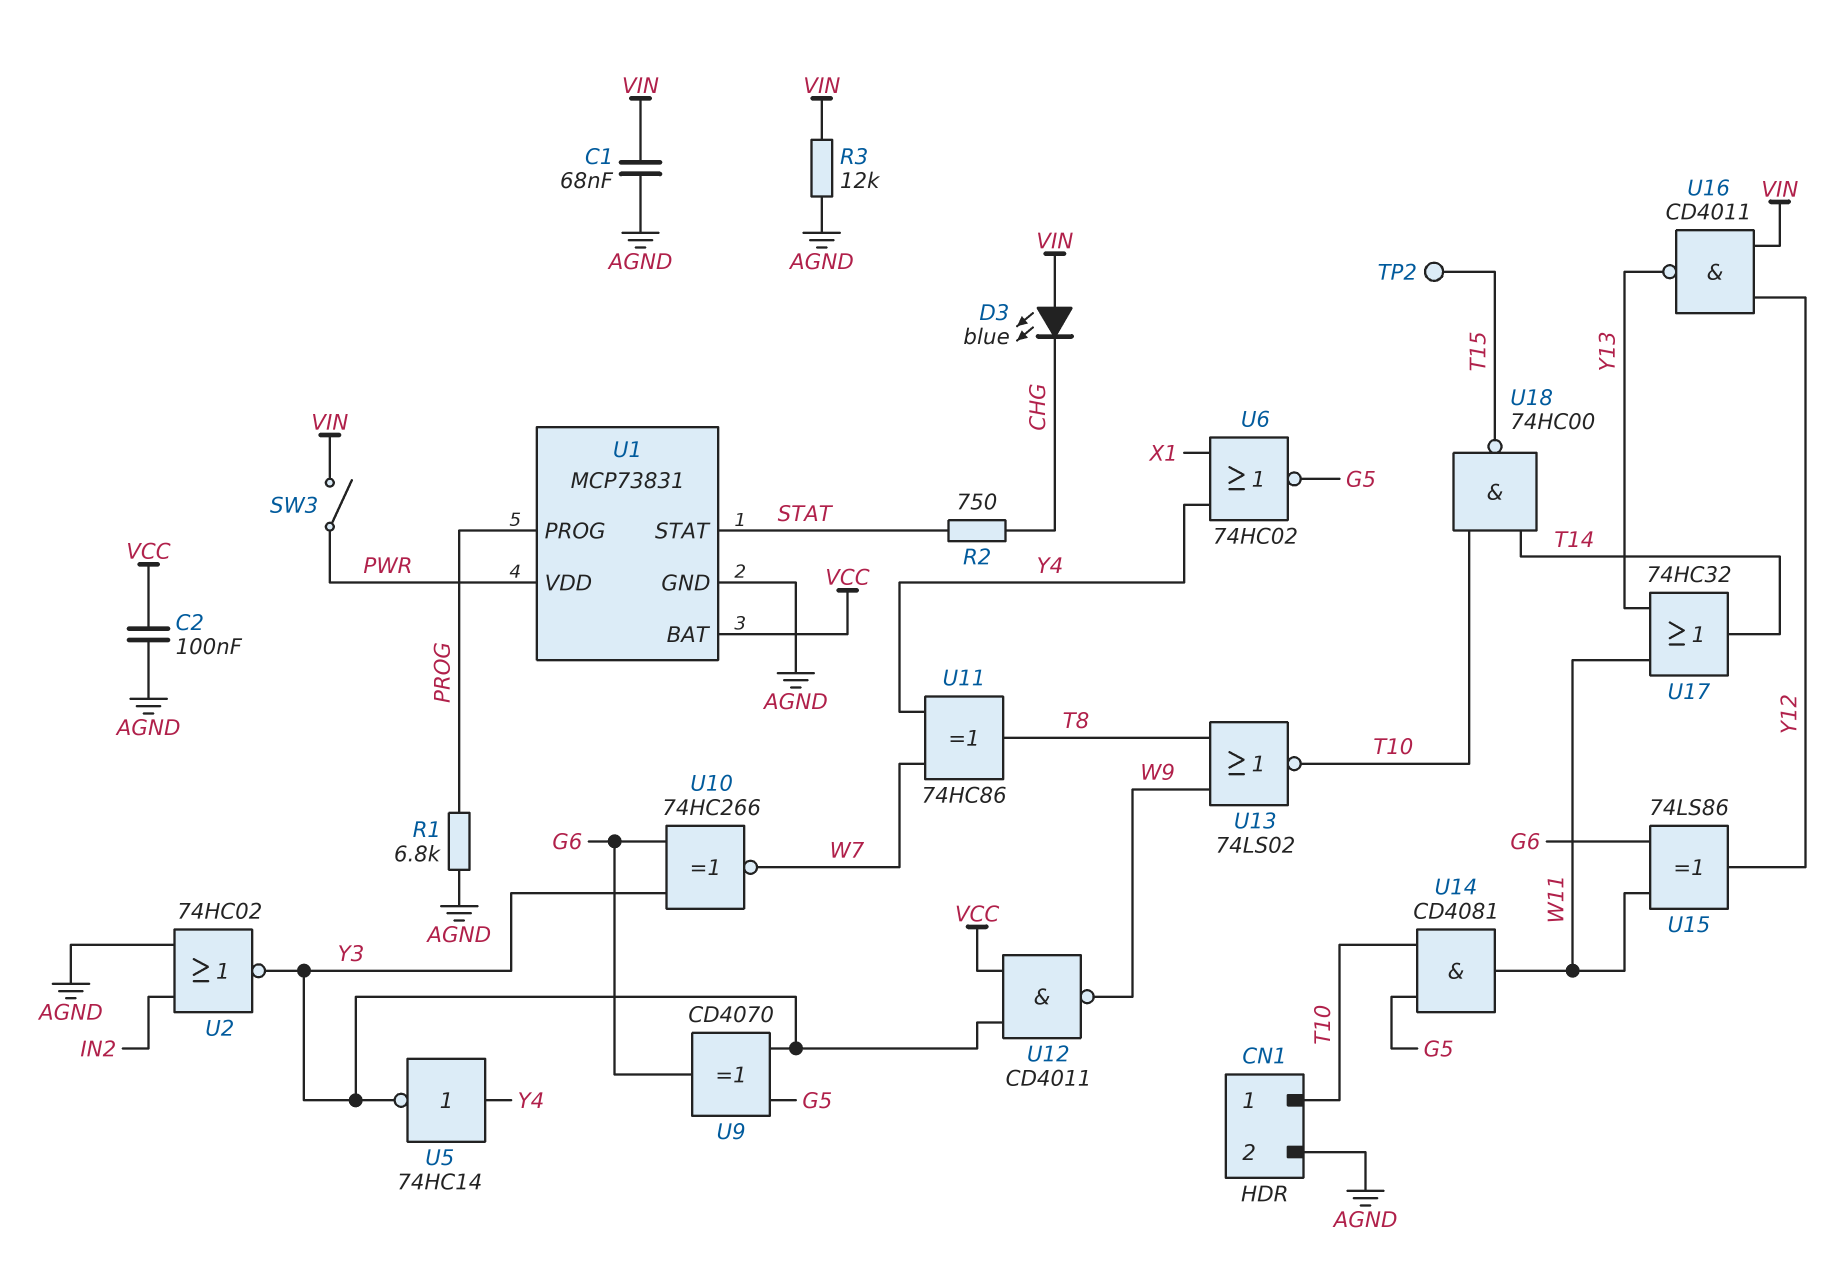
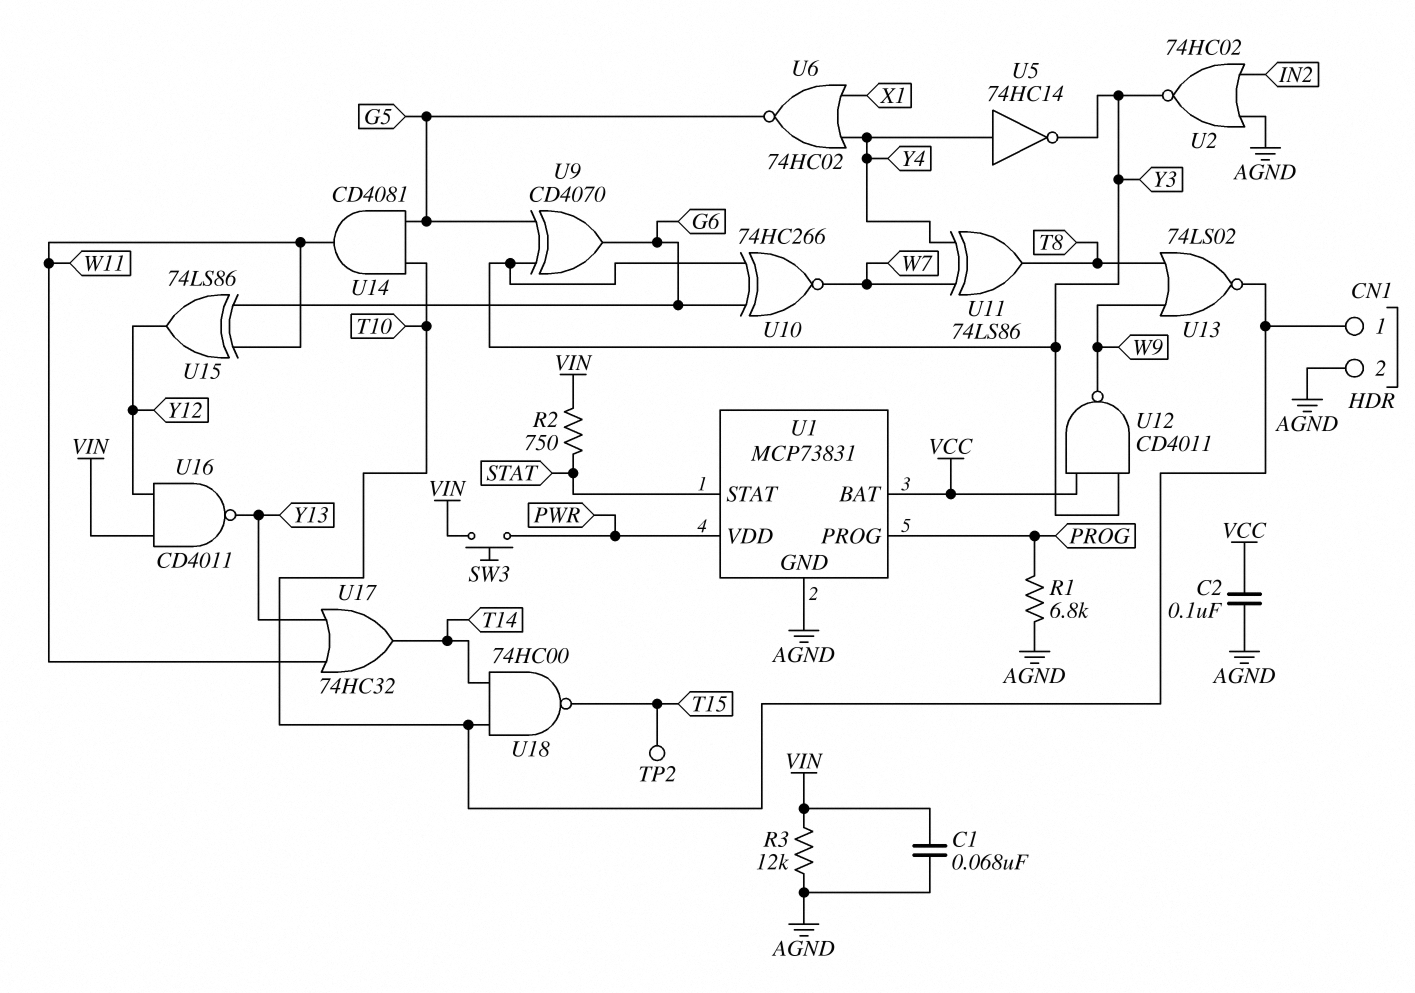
D3: LED blue (A VIN, K CHG) -> none
R2: 750 (CHG, STAT) -> 750 (STAT, VIN)
SW3: switch (PWR, VIN) -> button (PWR, VIN)
U11: XOR 74HC86 (in W7, in Y4, out T8) -> XOR 74LS86 (in W7, in Y4, out T8)

